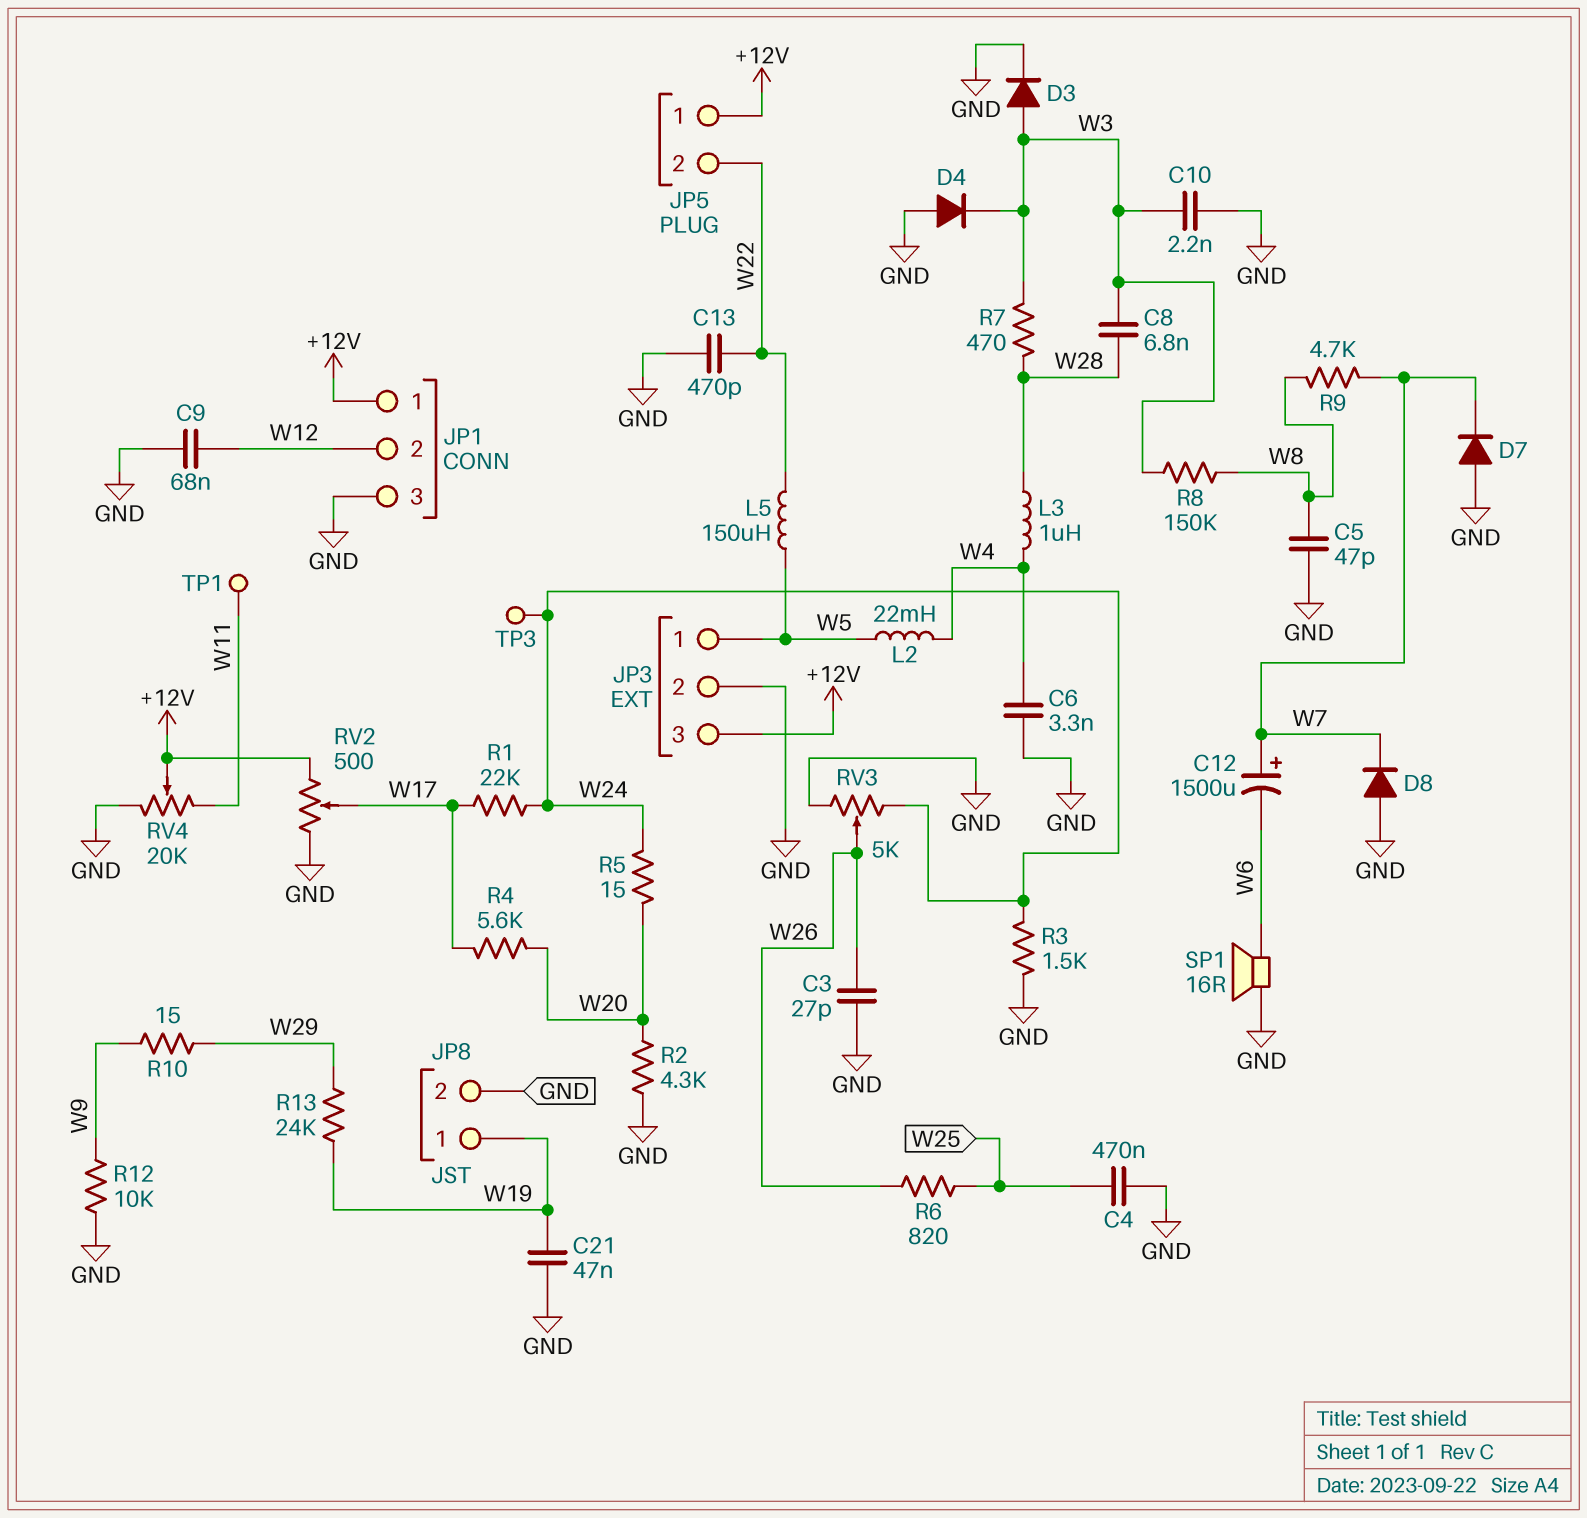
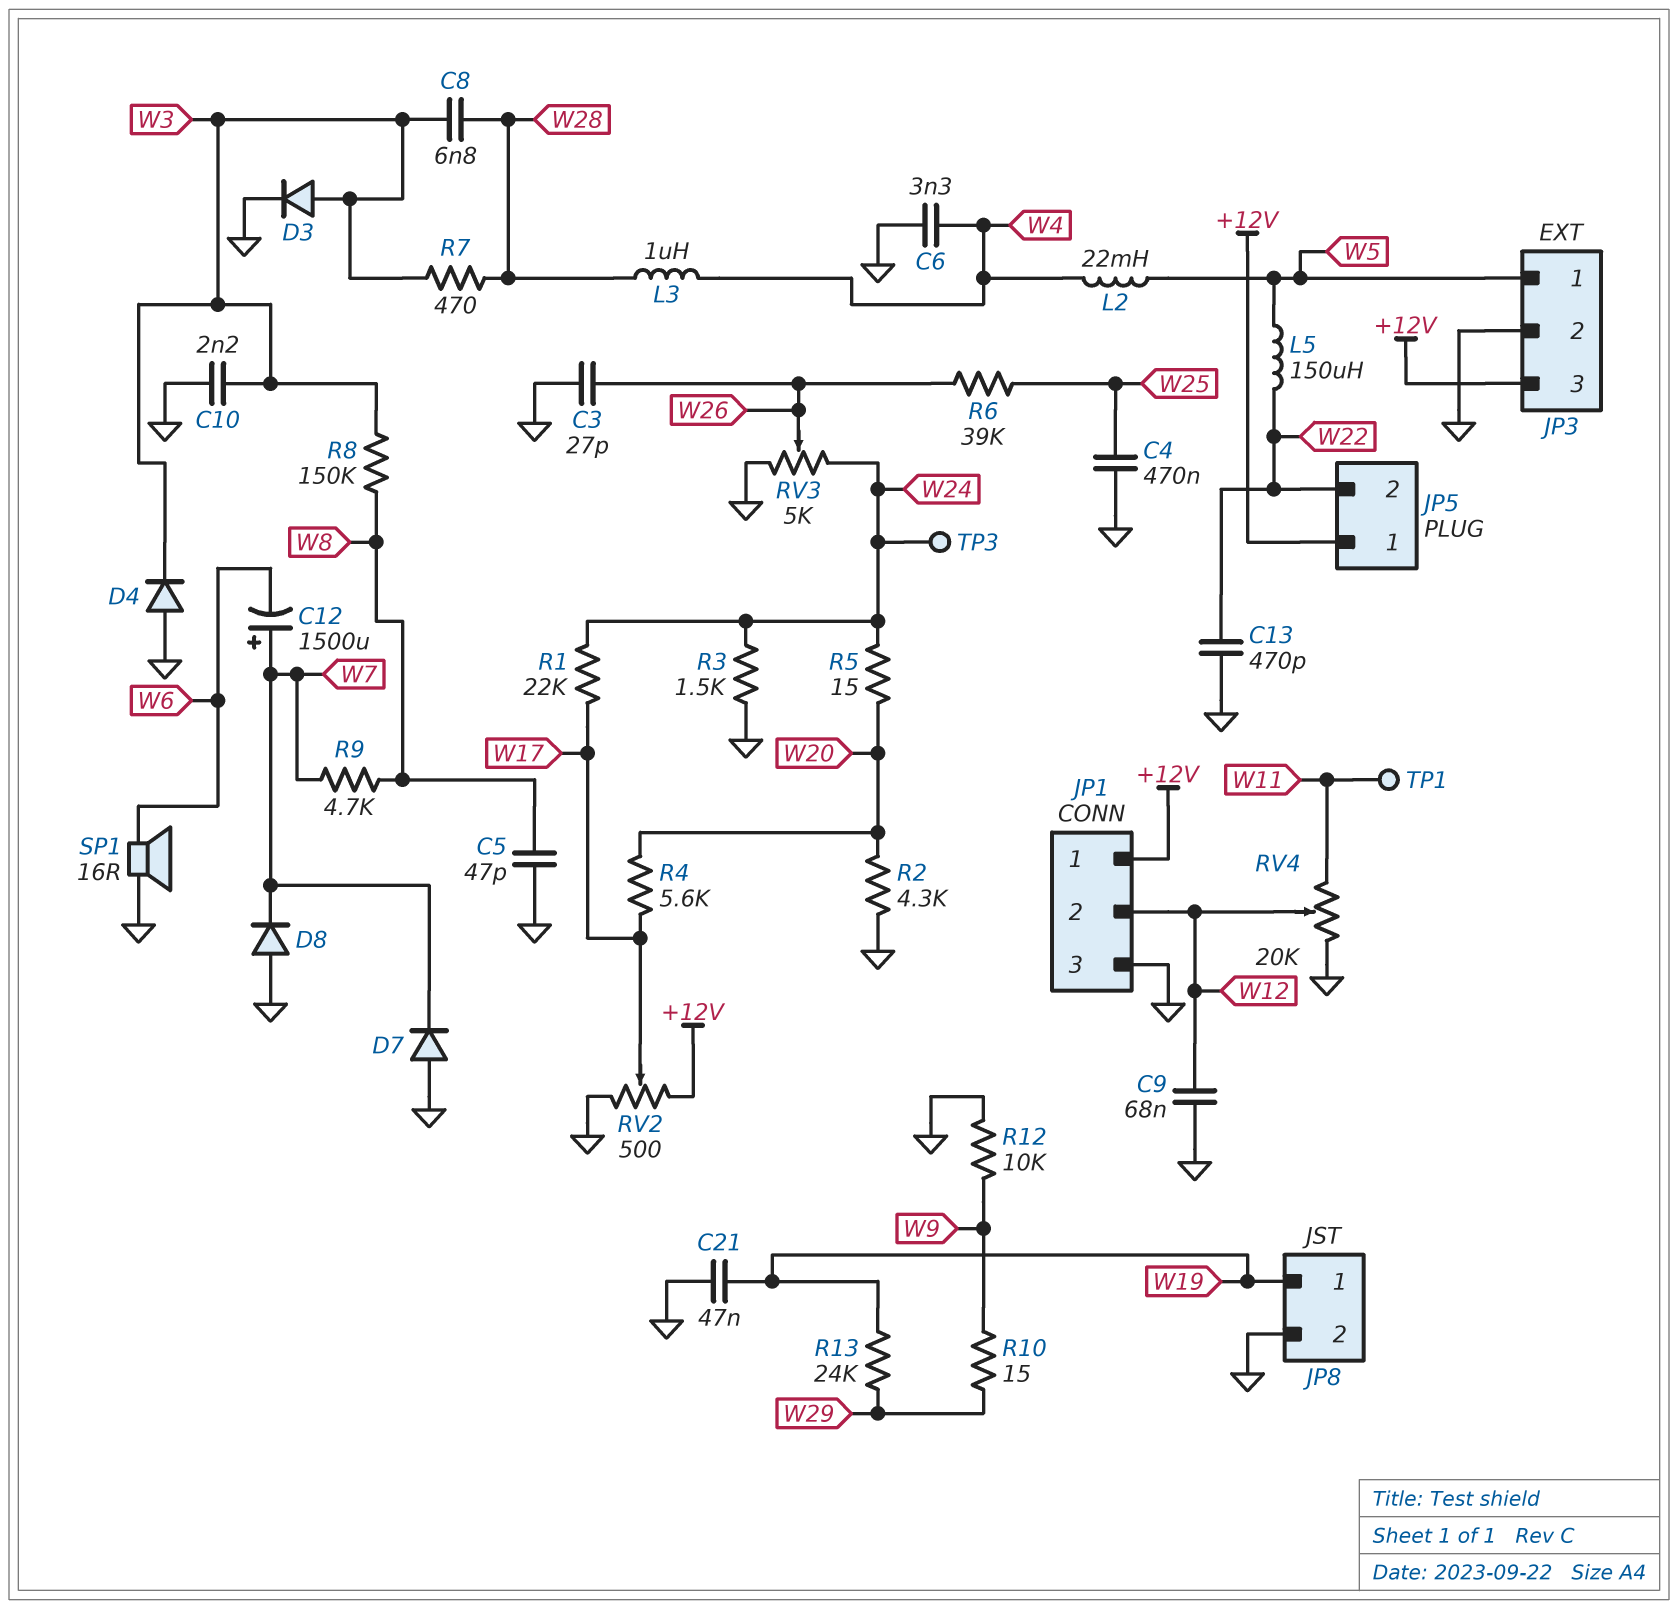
R6: 820 (W25, W26) -> 39k (W25, W26)
RV4: 20k (GND, W11, wiper +12V) -> 20k (GND, W11, wiper W12)

